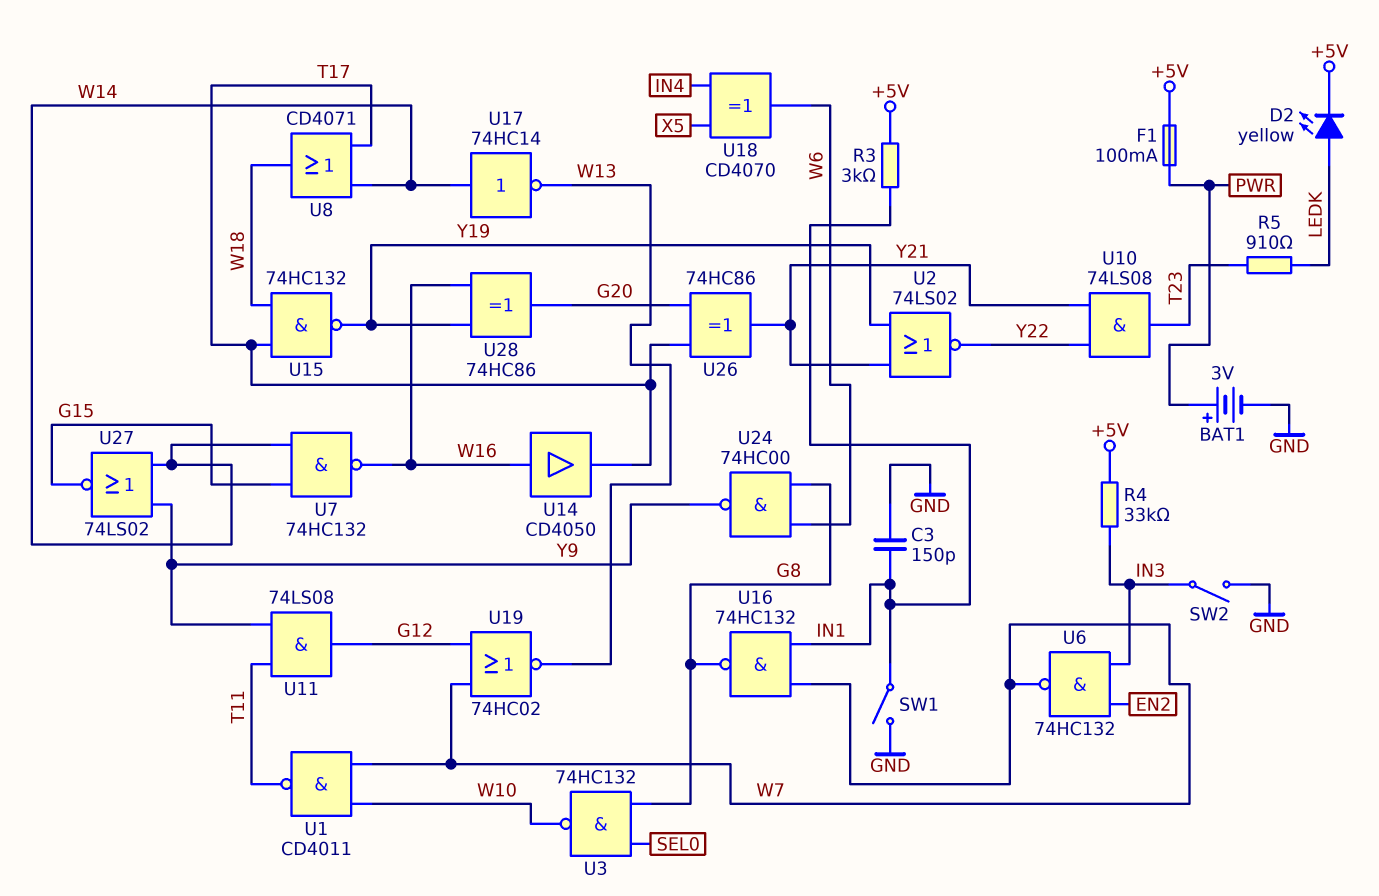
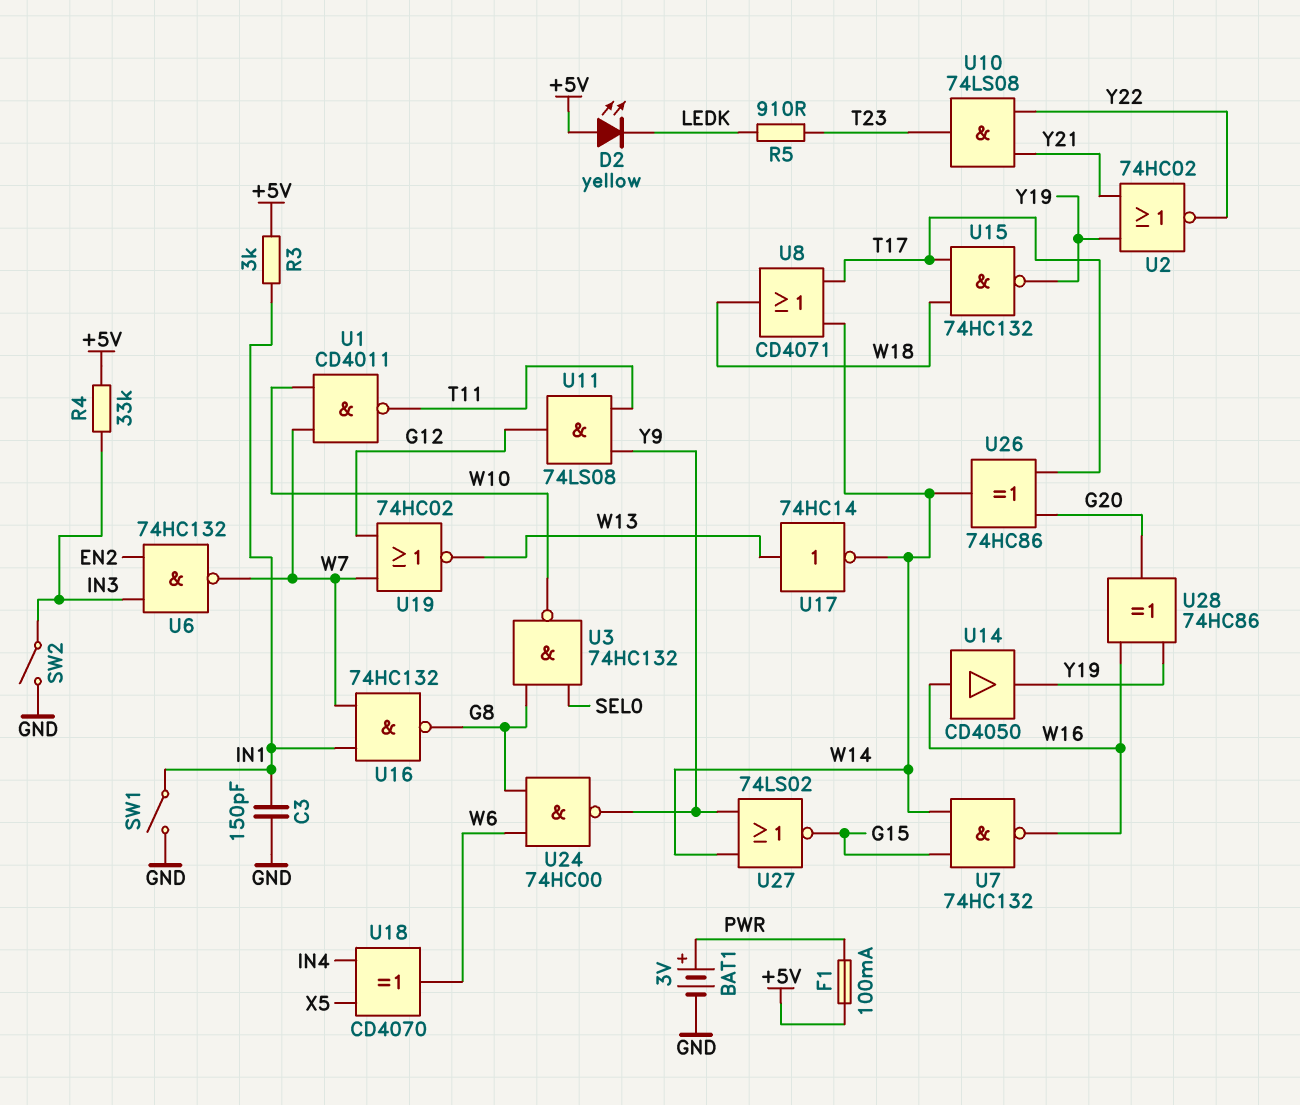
D2: LED yellow (A LEDK, K +5V) -> LED yellow (A +5V, K LEDK)
U2: NOR 74LS02 (in Y19, in Y21, out Y22) -> NOR 74HC02 (in Y19, in Y21, out Y22)
U14: buffer CD4050 (in W16, out T17) -> buffer CD4050 (in W16, out Y19)
U17: NOT 74HC14 (in W14, out W13) -> NOT 74HC14 (in W13, out W14)
U26: XOR 74HC86 (in G20, in T17, out Y21) -> XOR 74HC86 (in G20, in T17, out W14)

